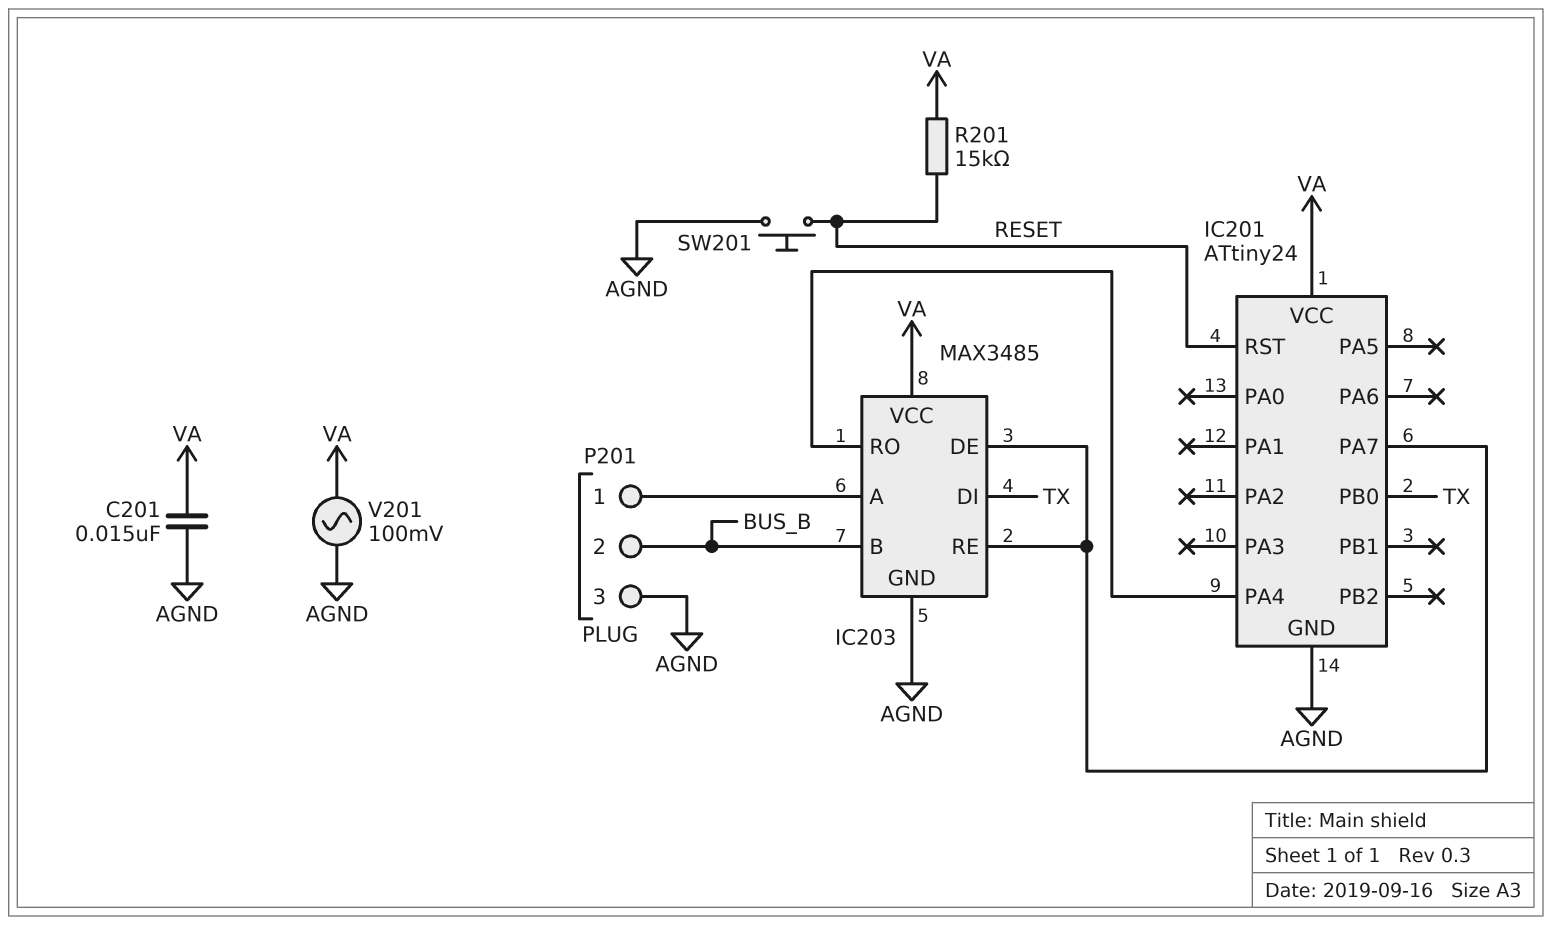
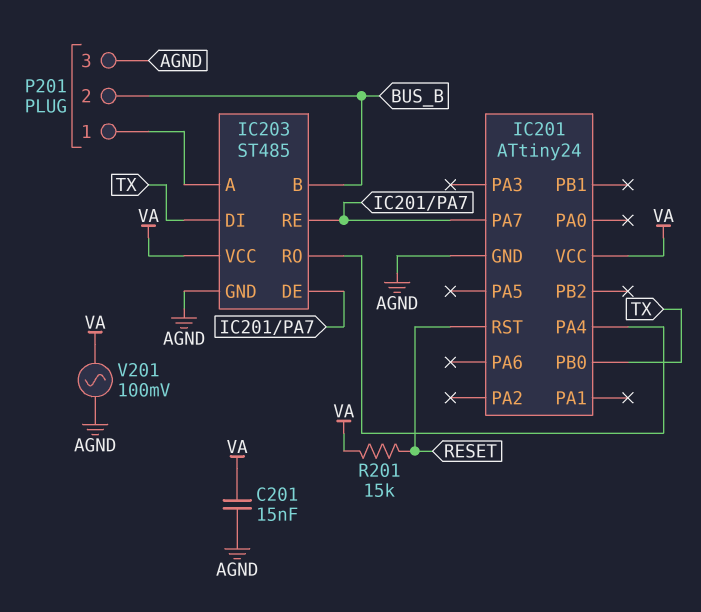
IC203: MAX3485 -> ST485
SW201: button (AGND, RESET) -> none

